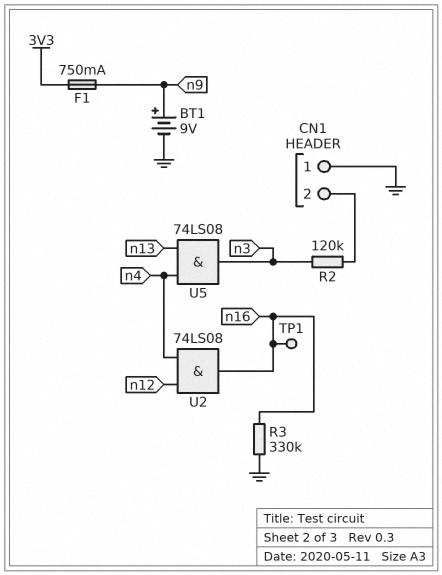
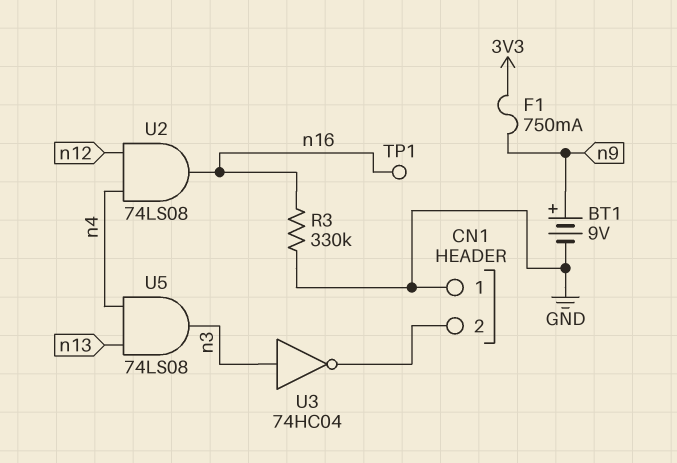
R2: 120k (CN1/2, n3) -> none
U3: none -> NOT 74HC04 (in n3, out CN1/2)

